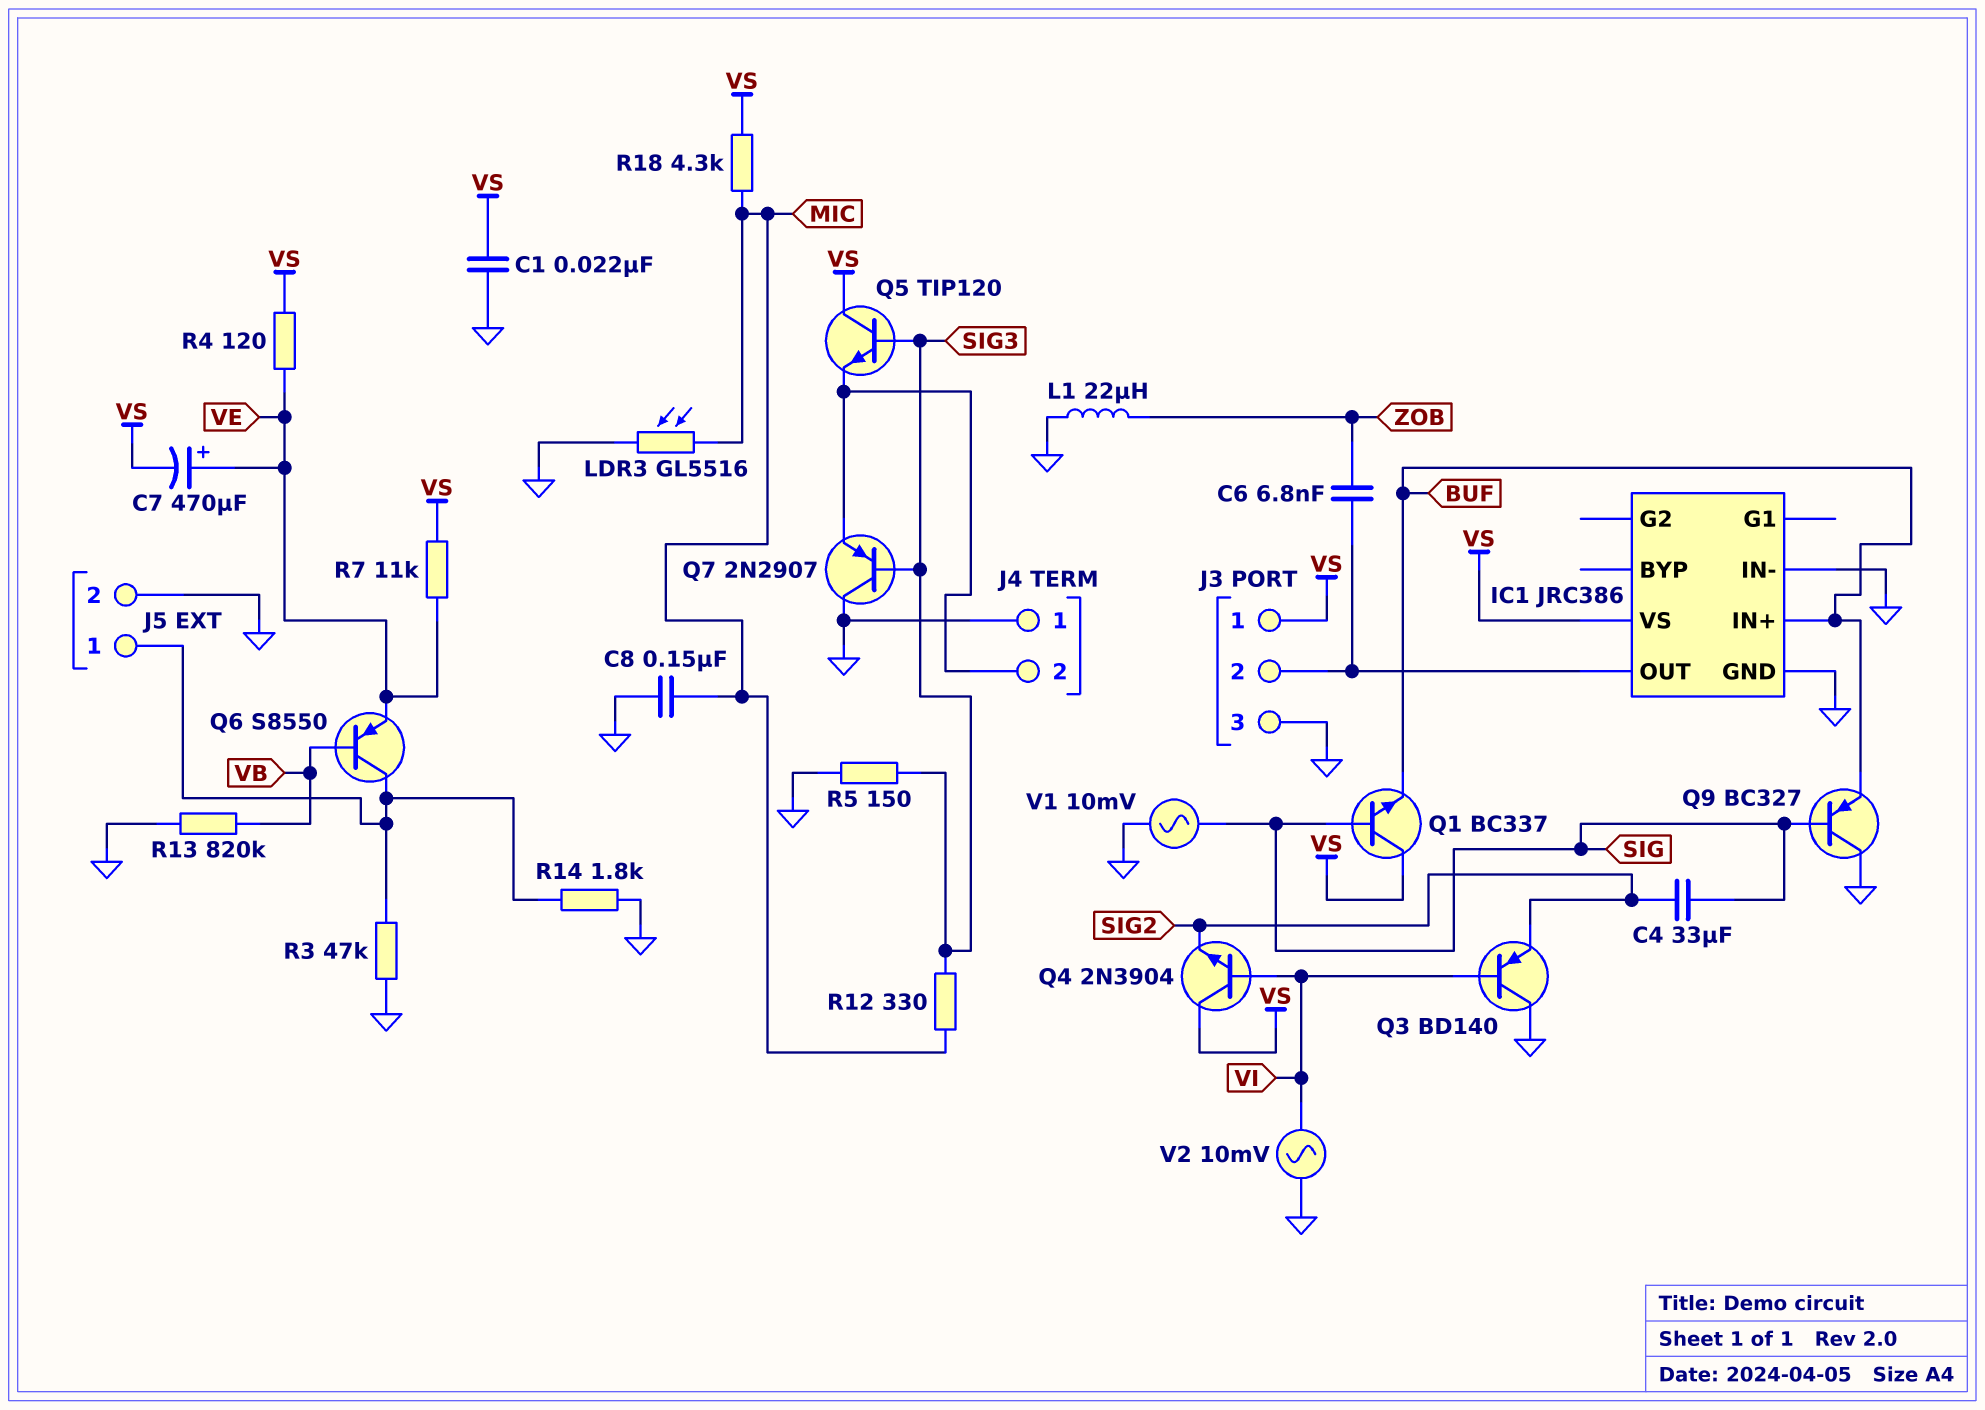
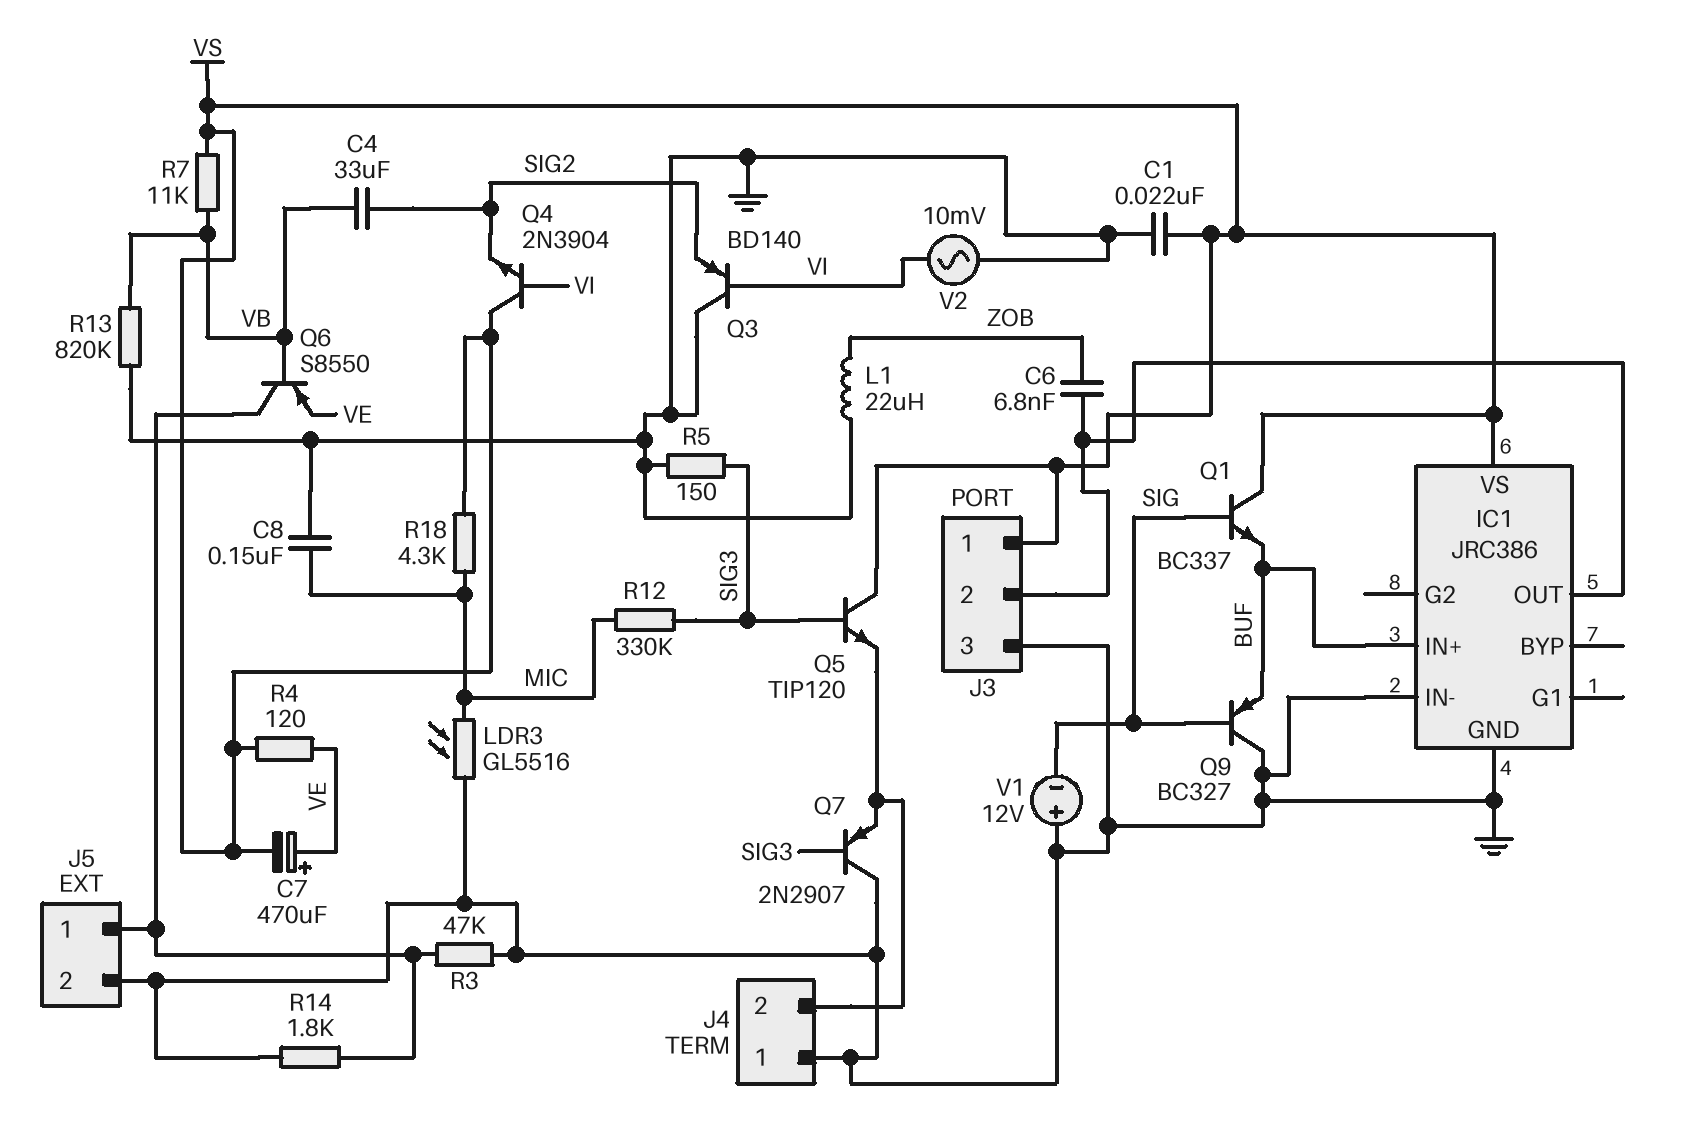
C4: 33uF (SIG, SIG2) -> 33uF (SIG2, VB)
R7: 11k (VE, VS) -> 11k (VB, VS)
R12: 330 (MIC, SIG3) -> 330k (MIC, SIG3)
V1: AC 10mV (GND, SIG) -> 12V (plus GND, minus SIG)

